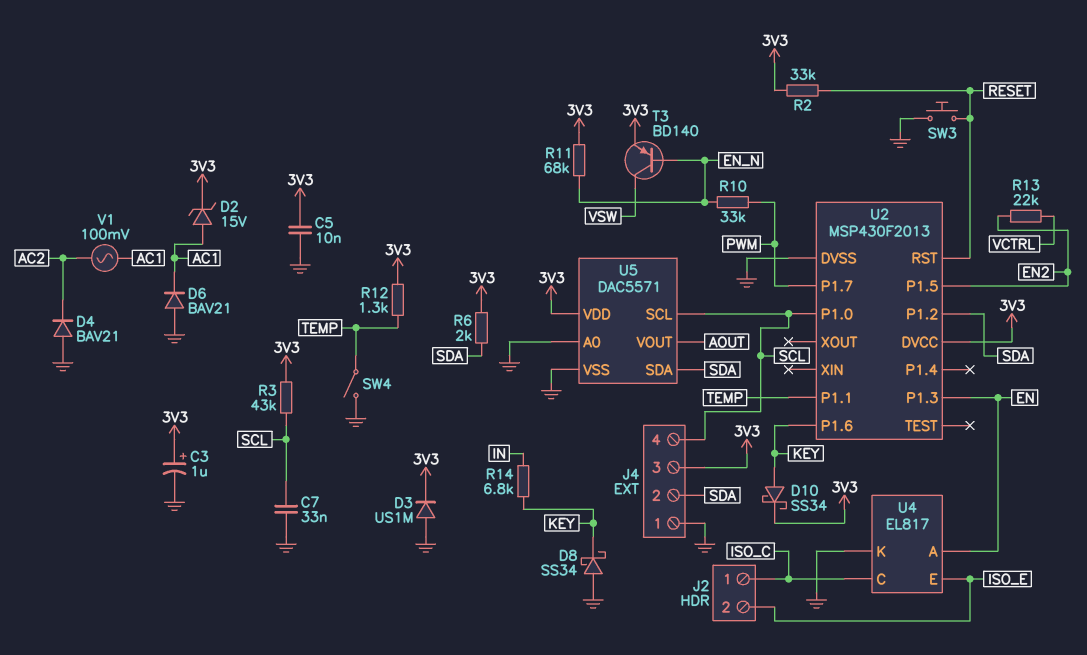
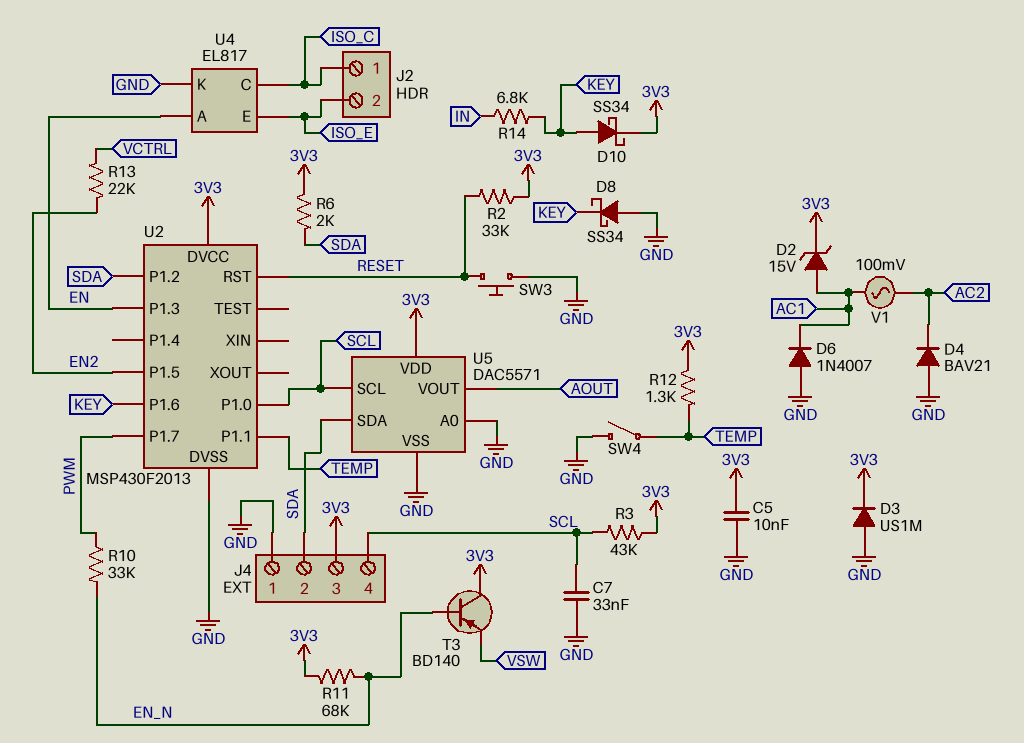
C3: 1uF (plus 3V3, minus GND) -> none
D6: diode BAV21 (A GND, K AC1) -> diode 1N4007 (A GND, K AC1)
T3: PNP BD140 (B EN_N, C VSW, E 3V3) -> PNP BD140 (B EN_N, C 3V3, E VSW)

